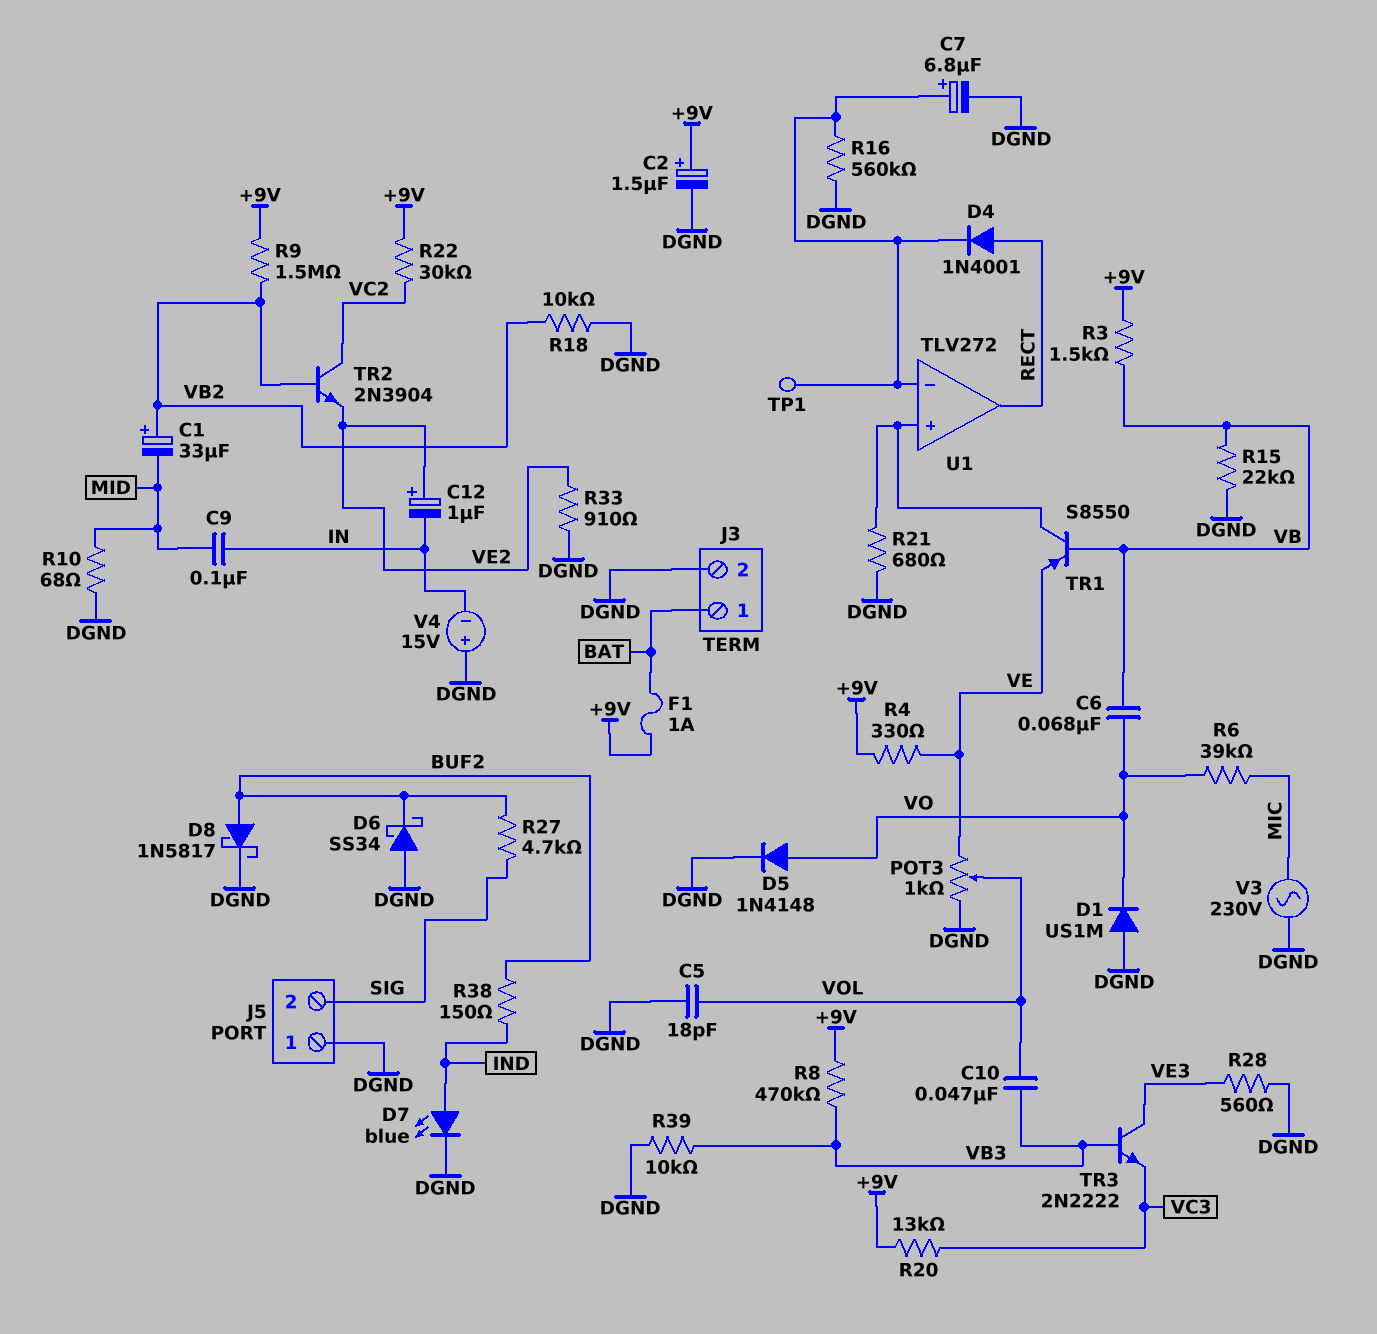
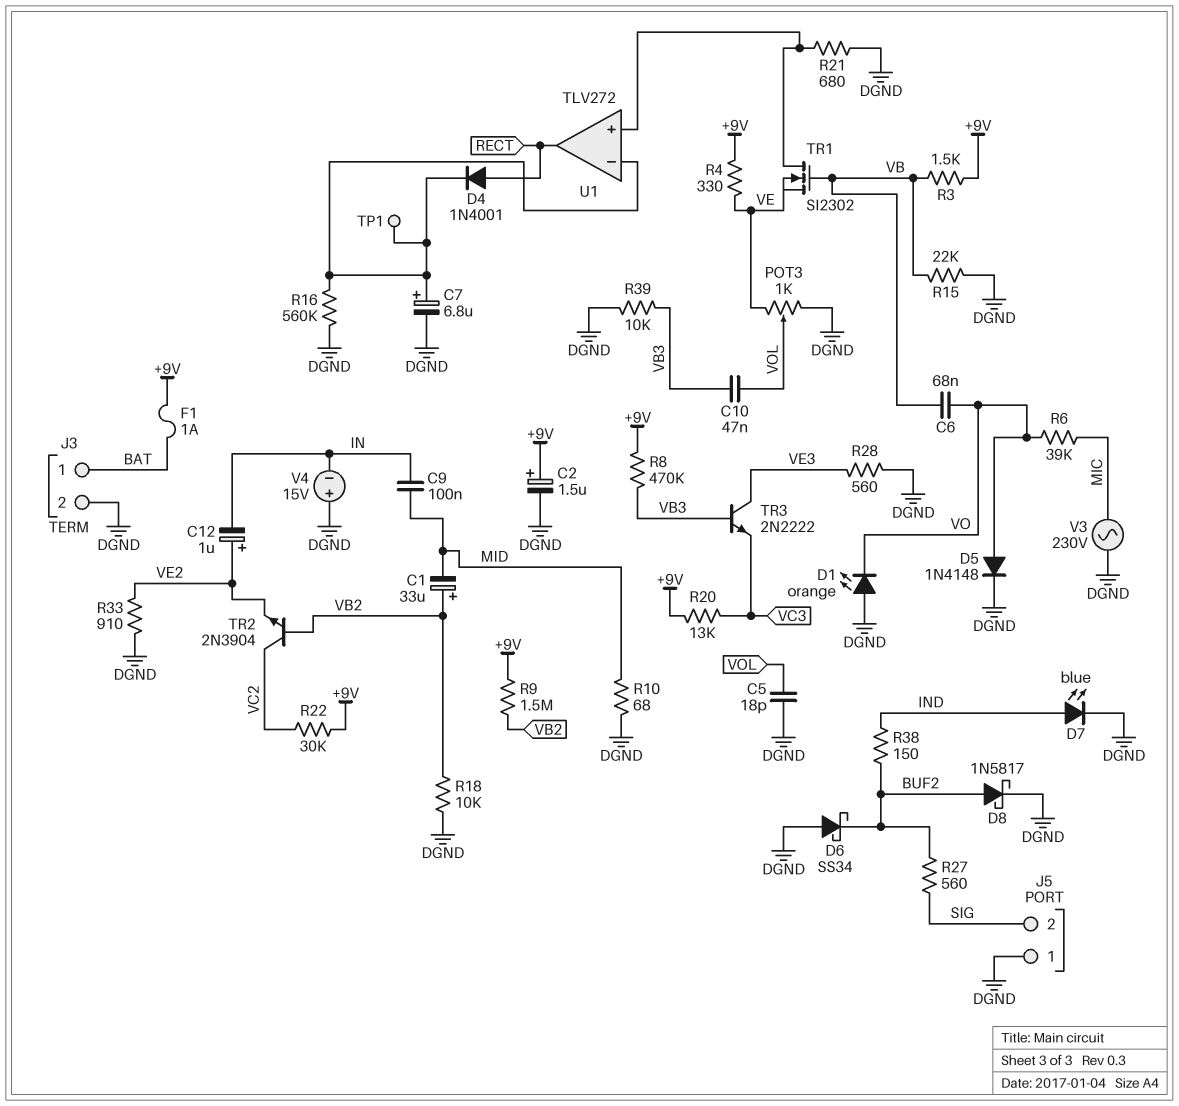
D1: diode US1M (A DGND, K VO) -> LED orange (A DGND, K VO)
R27: 4.7k (BUF2, SIG) -> 560 (BUF2, SIG)
TR1: PNP S8550 (B VB, C U1/in+, E VE) -> NMOS SI2302 (G VB, D U1/in+, S VE)

